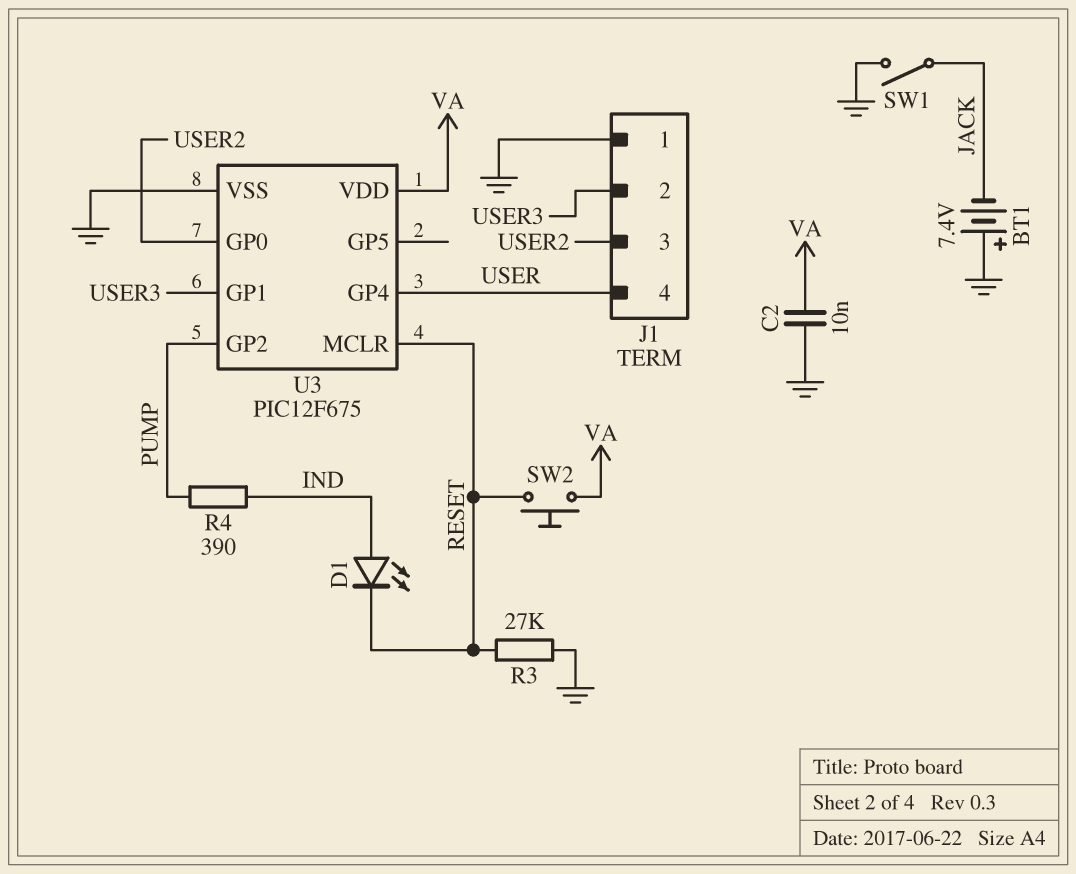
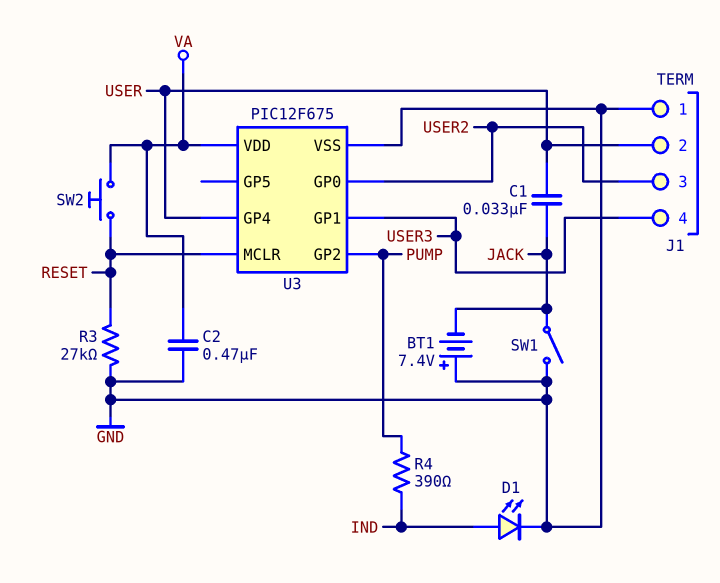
C1: none -> 33nF (JACK, USER)
C2: 10nF (GND, VA) -> 470nF (GND, VA)
D1: LED (A IND, K RESET) -> LED (A IND, K GND)
J1 pin 2: USER3 -> USER
J1 pin 4: USER -> USER3

